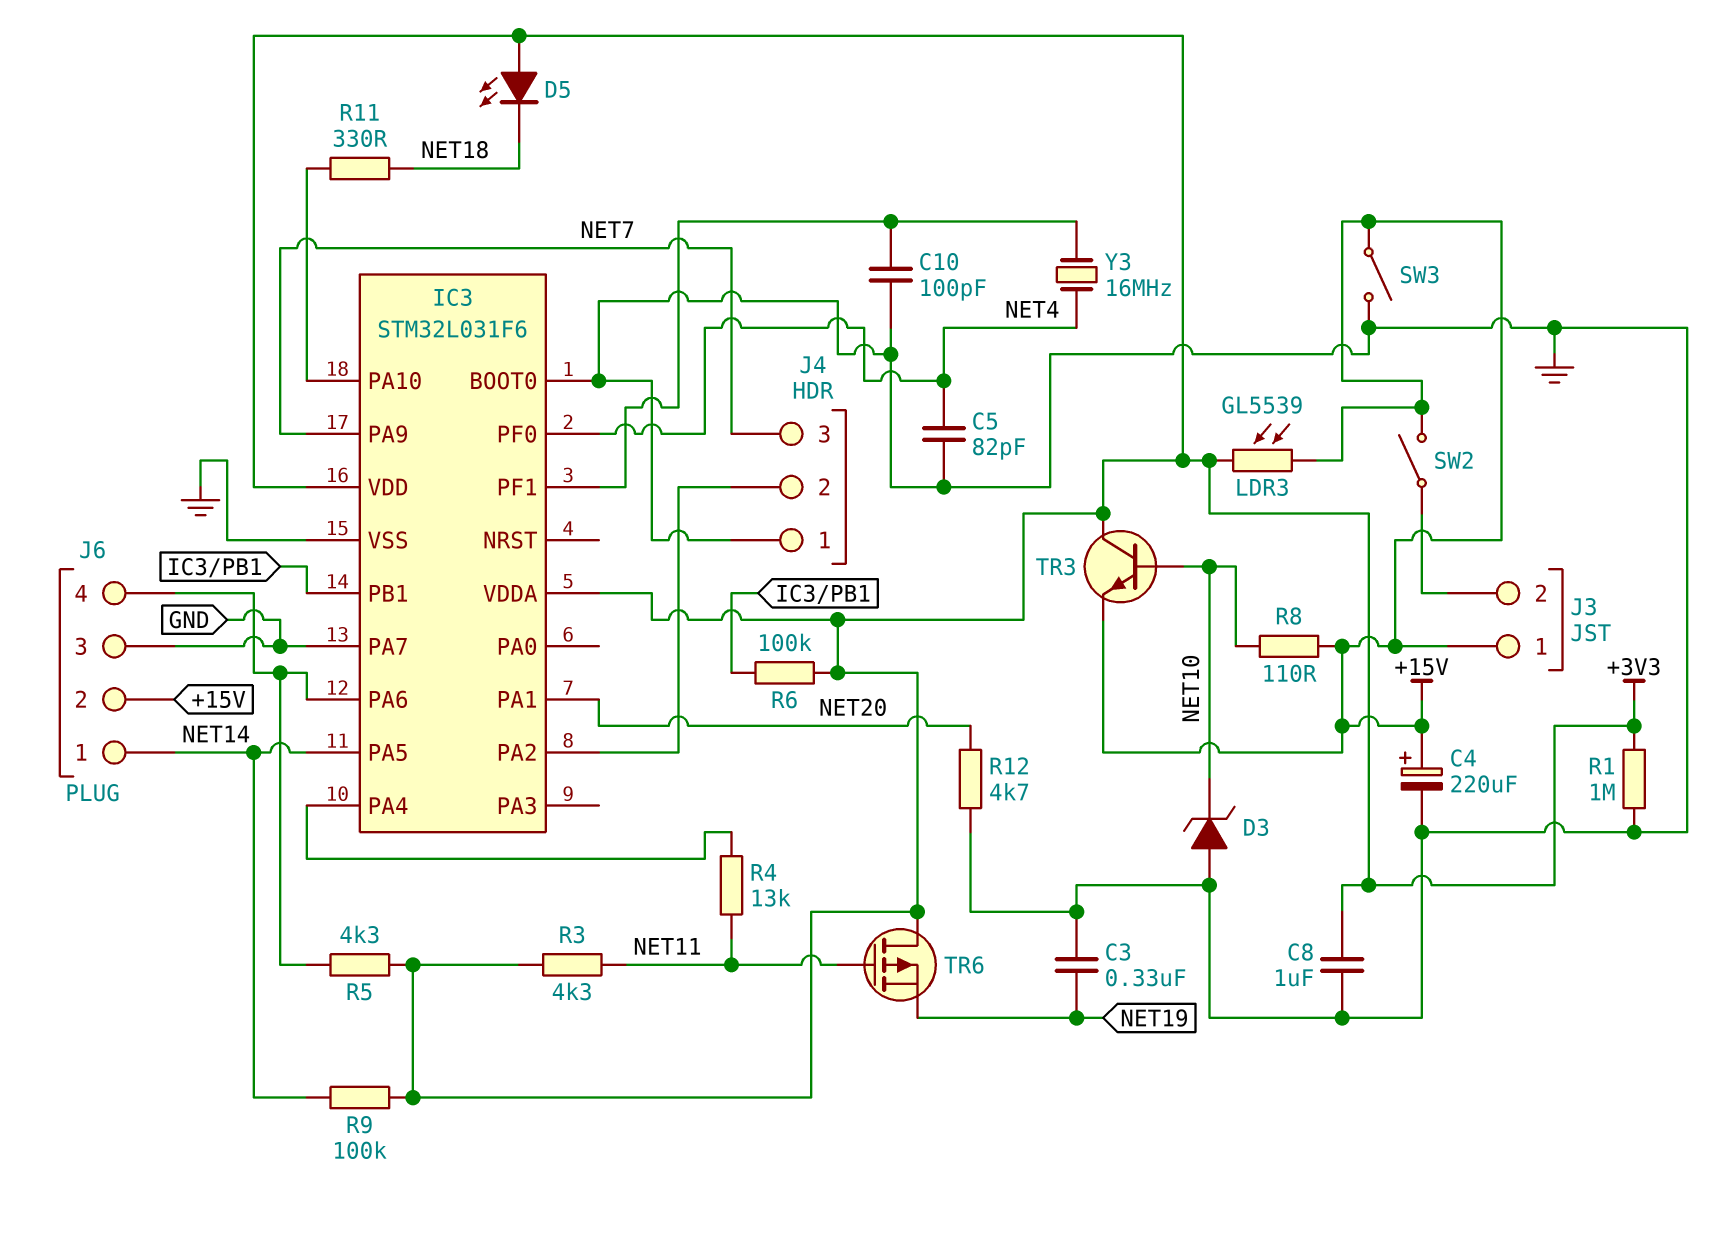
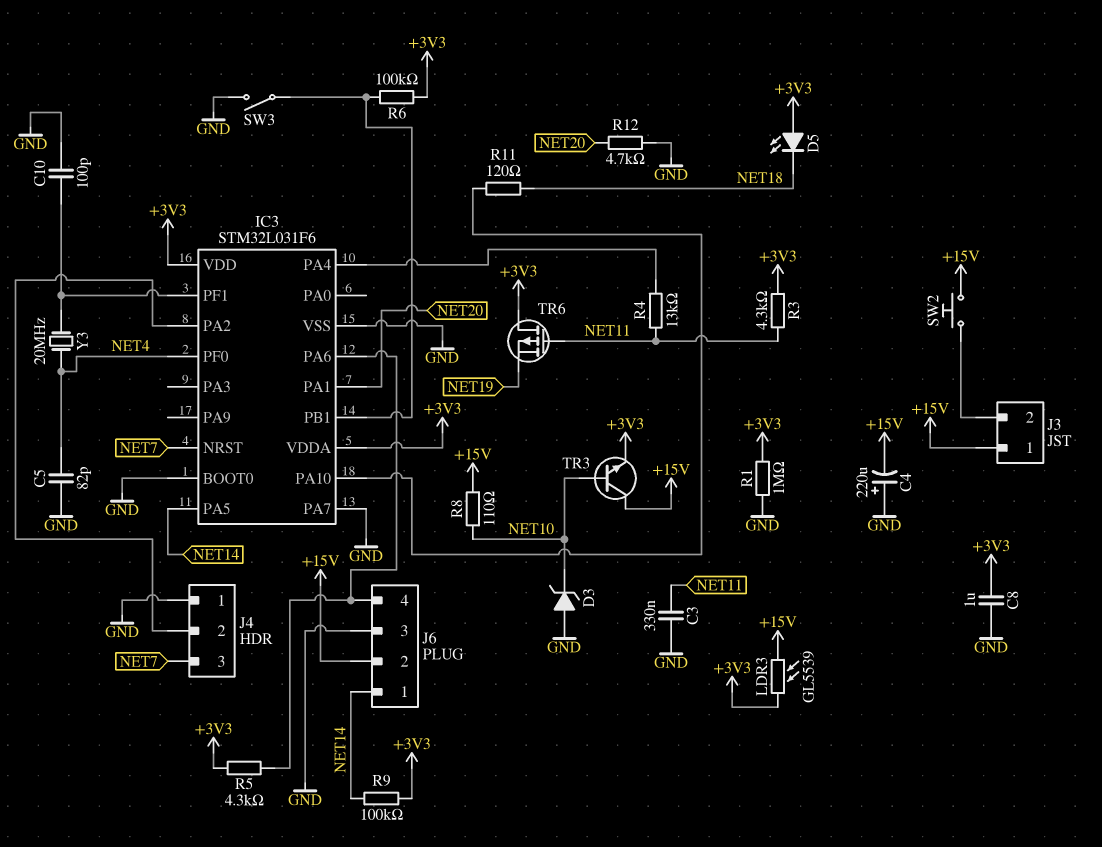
C3: 330nF (GND, NET19) -> 330nF (GND, NET11)
C4: 220uF (plus +15V, minus GND) -> 220uF (plus GND, minus +15V)
IC3 pin NRST: none -> NET7
IC3 pin PA9: NET7 -> none
R11: 330 (IC3/PA10, NET18) -> 120 (IC3/PA10, NET18)
SW2: switch (+15V, J3/2) -> button (+15V, J3/2)
SW3: switch (+15V, GND) -> switch (GND, IC3/PB1)
TR3: NPN (B NET10, C +3V3, E +15V) -> NPN (B NET10, C +15V, E +3V3)
Y3: 16MHz (IC3/PF1, NET4) -> 20MHz (IC3/PF1, NET4)

